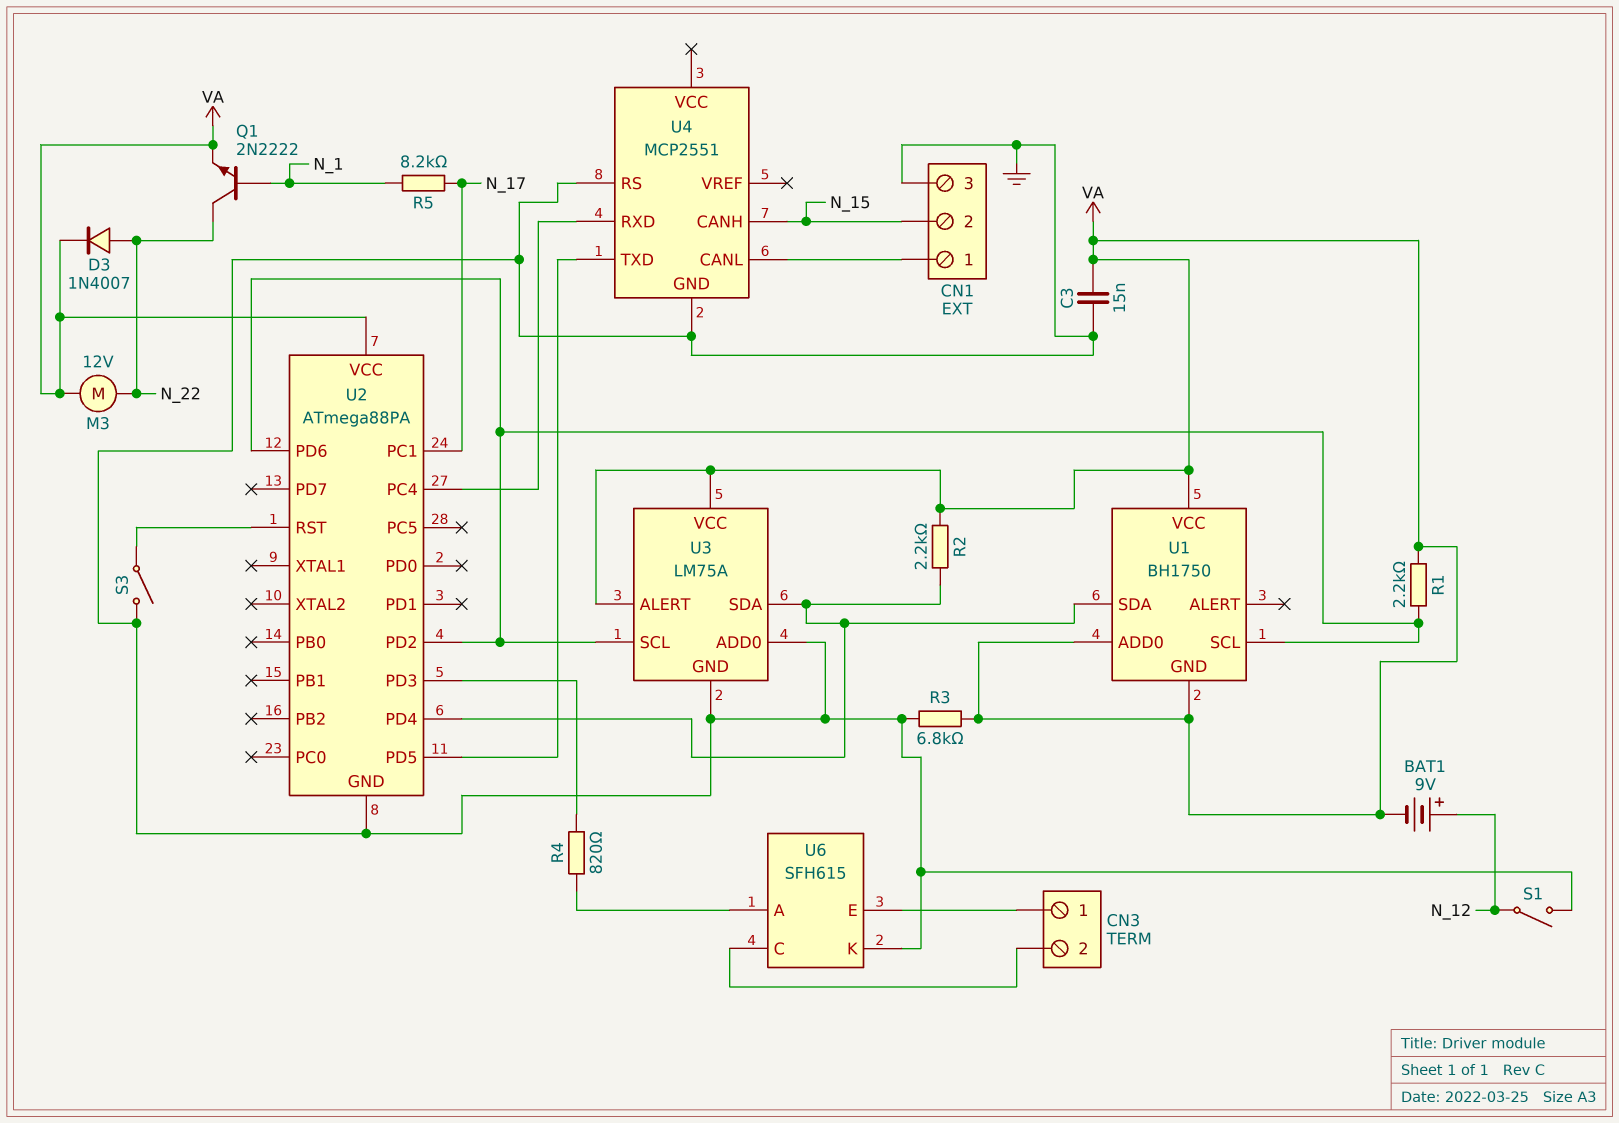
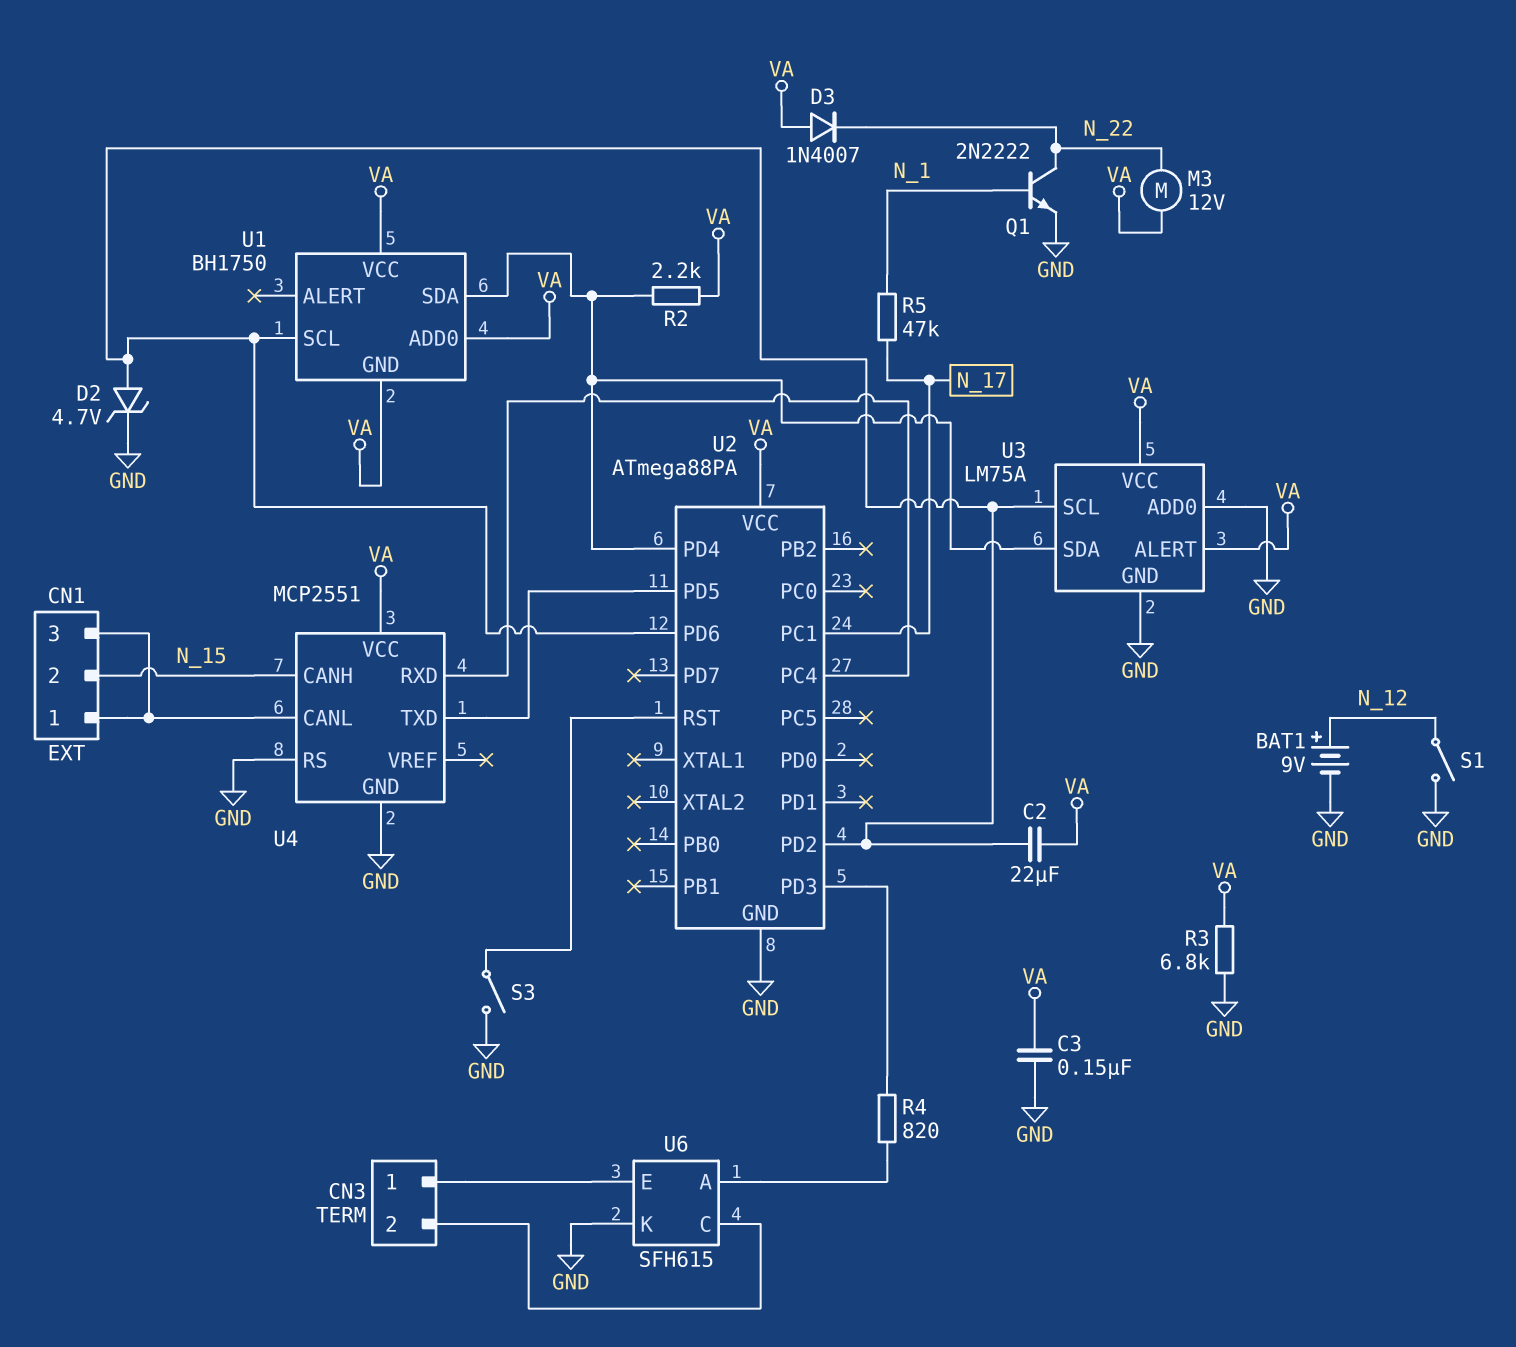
BAT1: 9V (plus N_12, minus VA) -> 9V (plus N_12, minus GND)
C2: none -> 22uF (U1/SCL, VA)
C3: 15nF (GND, VA) -> 150nF (GND, VA)
CN1 pin 3: GND -> CN1/1
D2: none -> zener 4.7V (A U1/SCL, K GND)
D3: diode 1N4007 (A N_22, K VA) -> diode 1N4007 (A VA, K N_22)
Q1: NPN 2N2222 (B N_1, C N_22, E VA) -> NPN 2N2222 (B N_1, C N_22, E GND)
R1: 2.2k (U1/SCL, VA) -> none
R5: 8.2k (N_1, N_17) -> 47k (N_1, N_17)
U4 pin VCC: none -> VA

